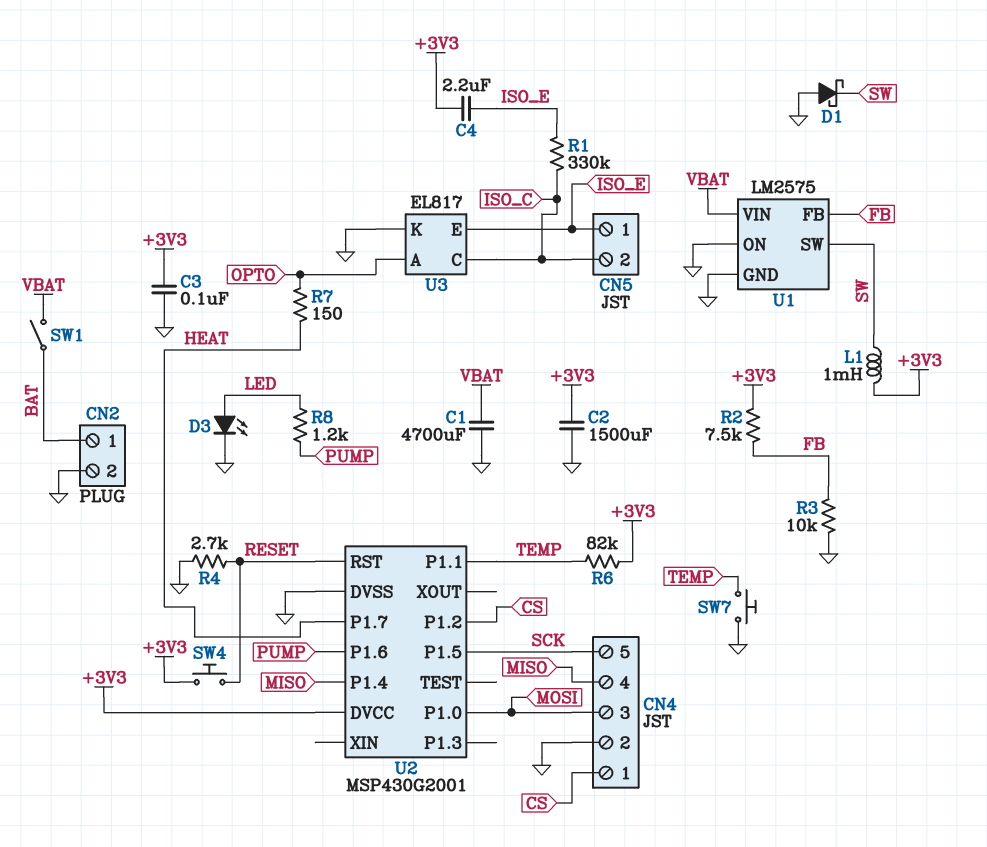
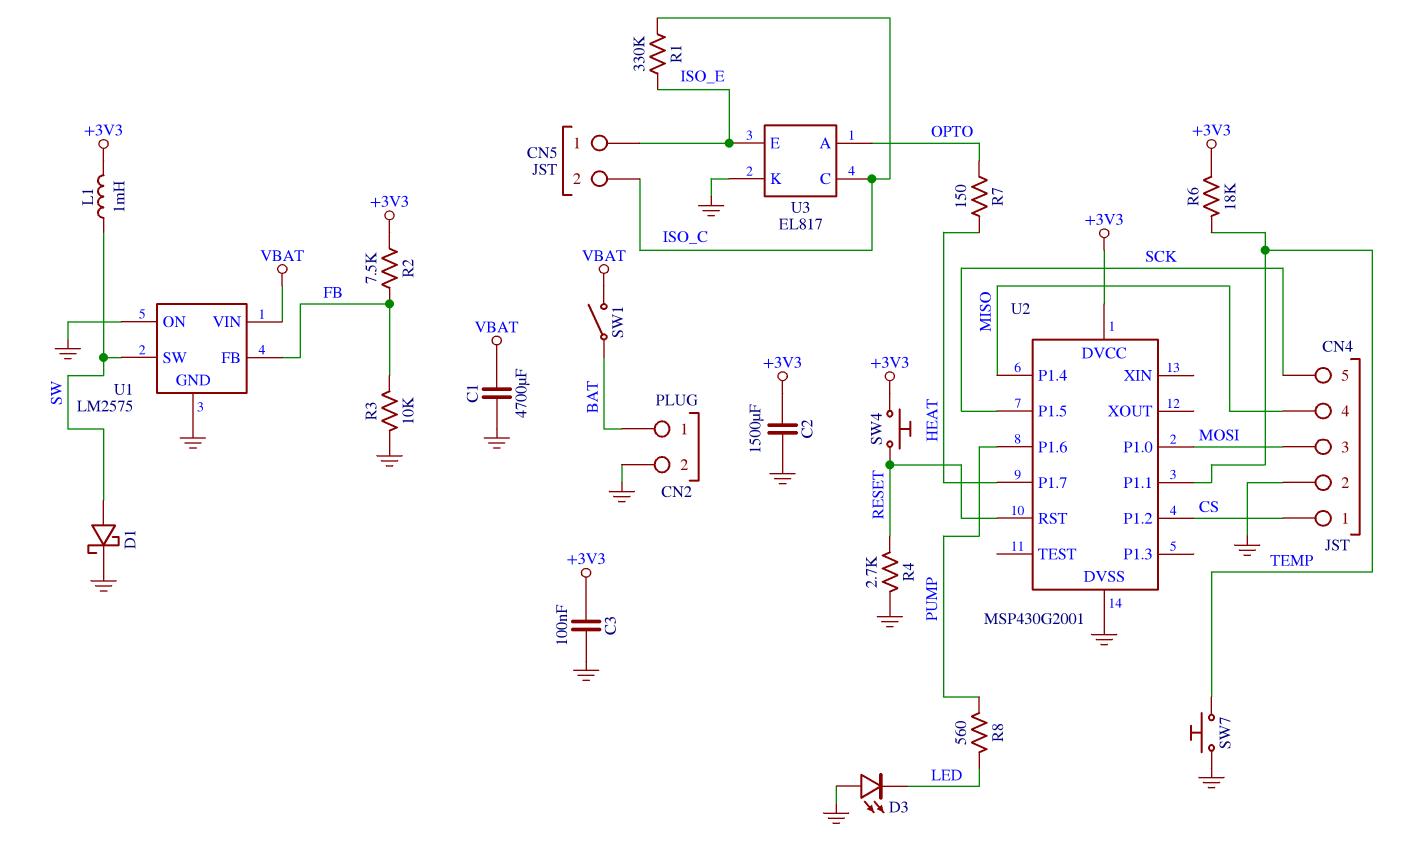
C4: 2.2uF (+3V3, ISO_E) -> none
D1: schottky (A GND, K SW) -> schottky (A SW, K GND)
D3: LED (A LED, K GND) -> LED (A GND, K LED)
R6: 82k (+3V3, TEMP) -> 18k (+3V3, TEMP)
R8: 1.2k (LED, PUMP) -> 560 (LED, PUMP)

